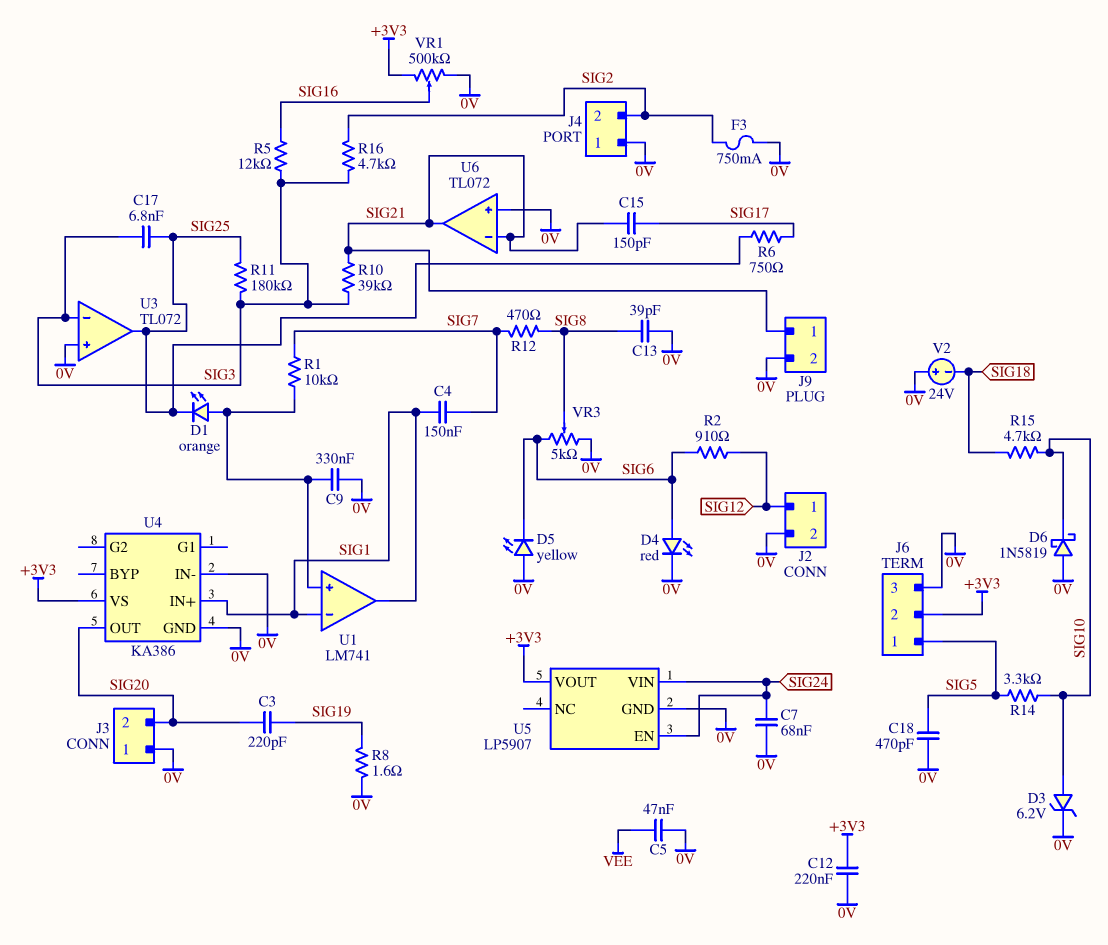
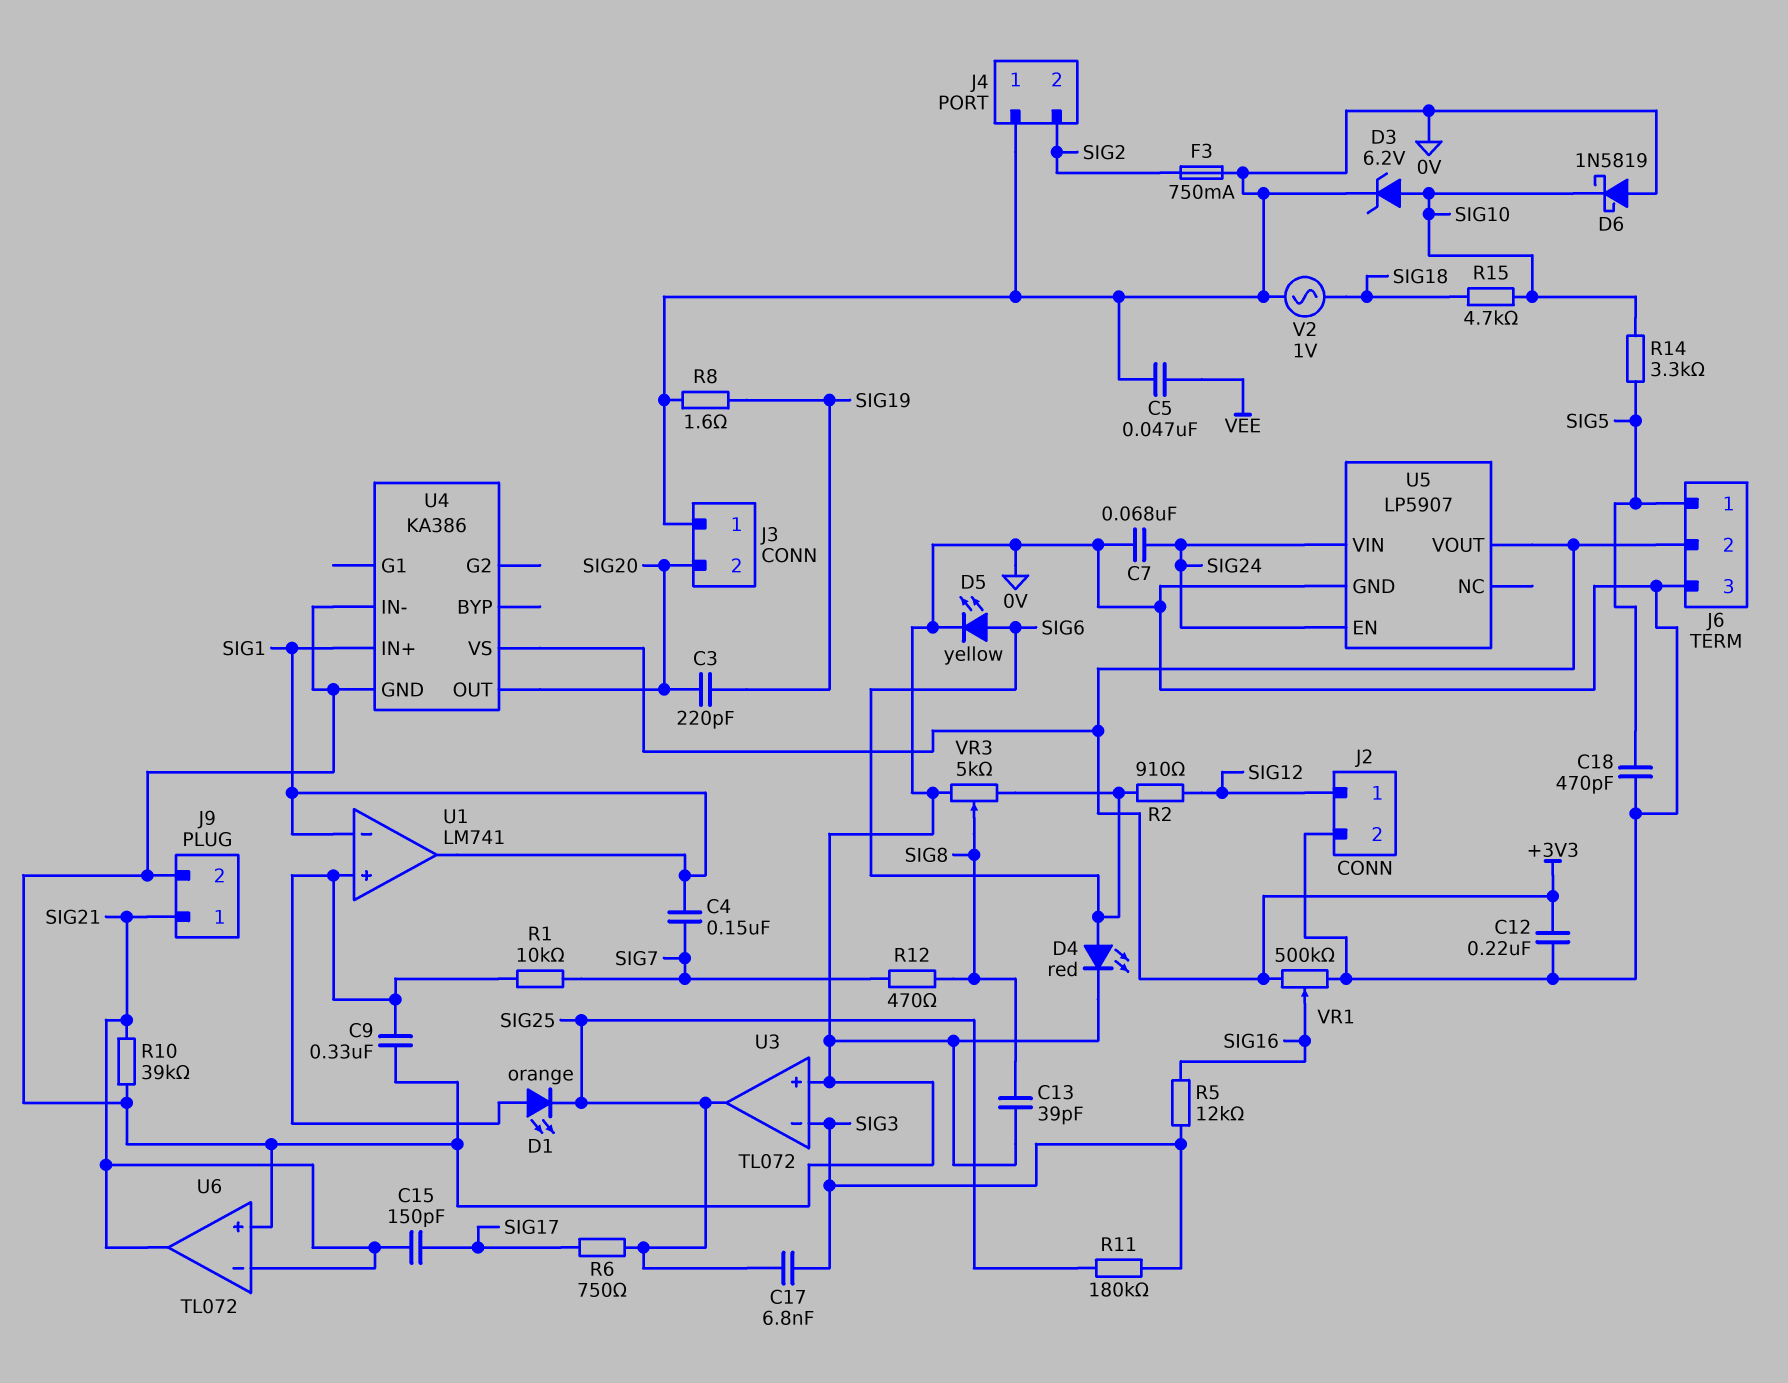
D5: LED yellow (A 0V, K SIG6) -> LED yellow (A SIG6, K 0V)
R10: 39k (SIG3, SIG21) -> 39k (0V, SIG21)
R16: 4.7k (SIG2, SIG3) -> none
V2: 24V (plus 0V, minus SIG18) -> AC 1V (0V, SIG18)

